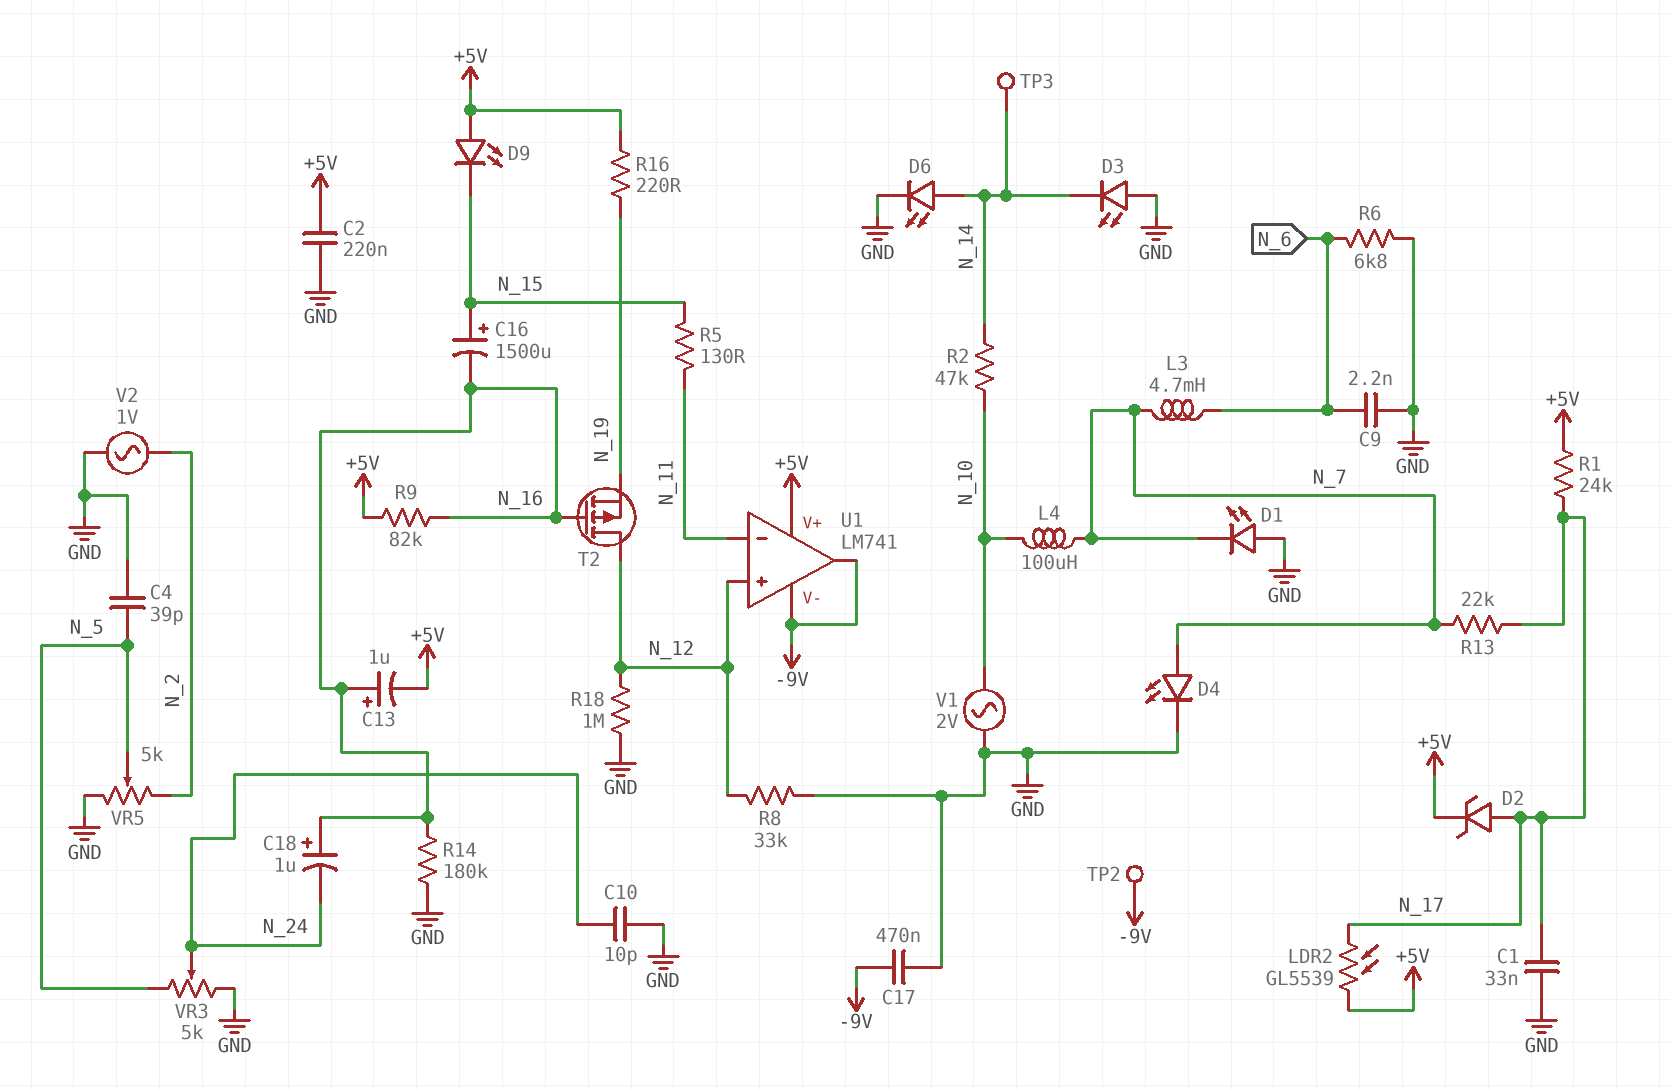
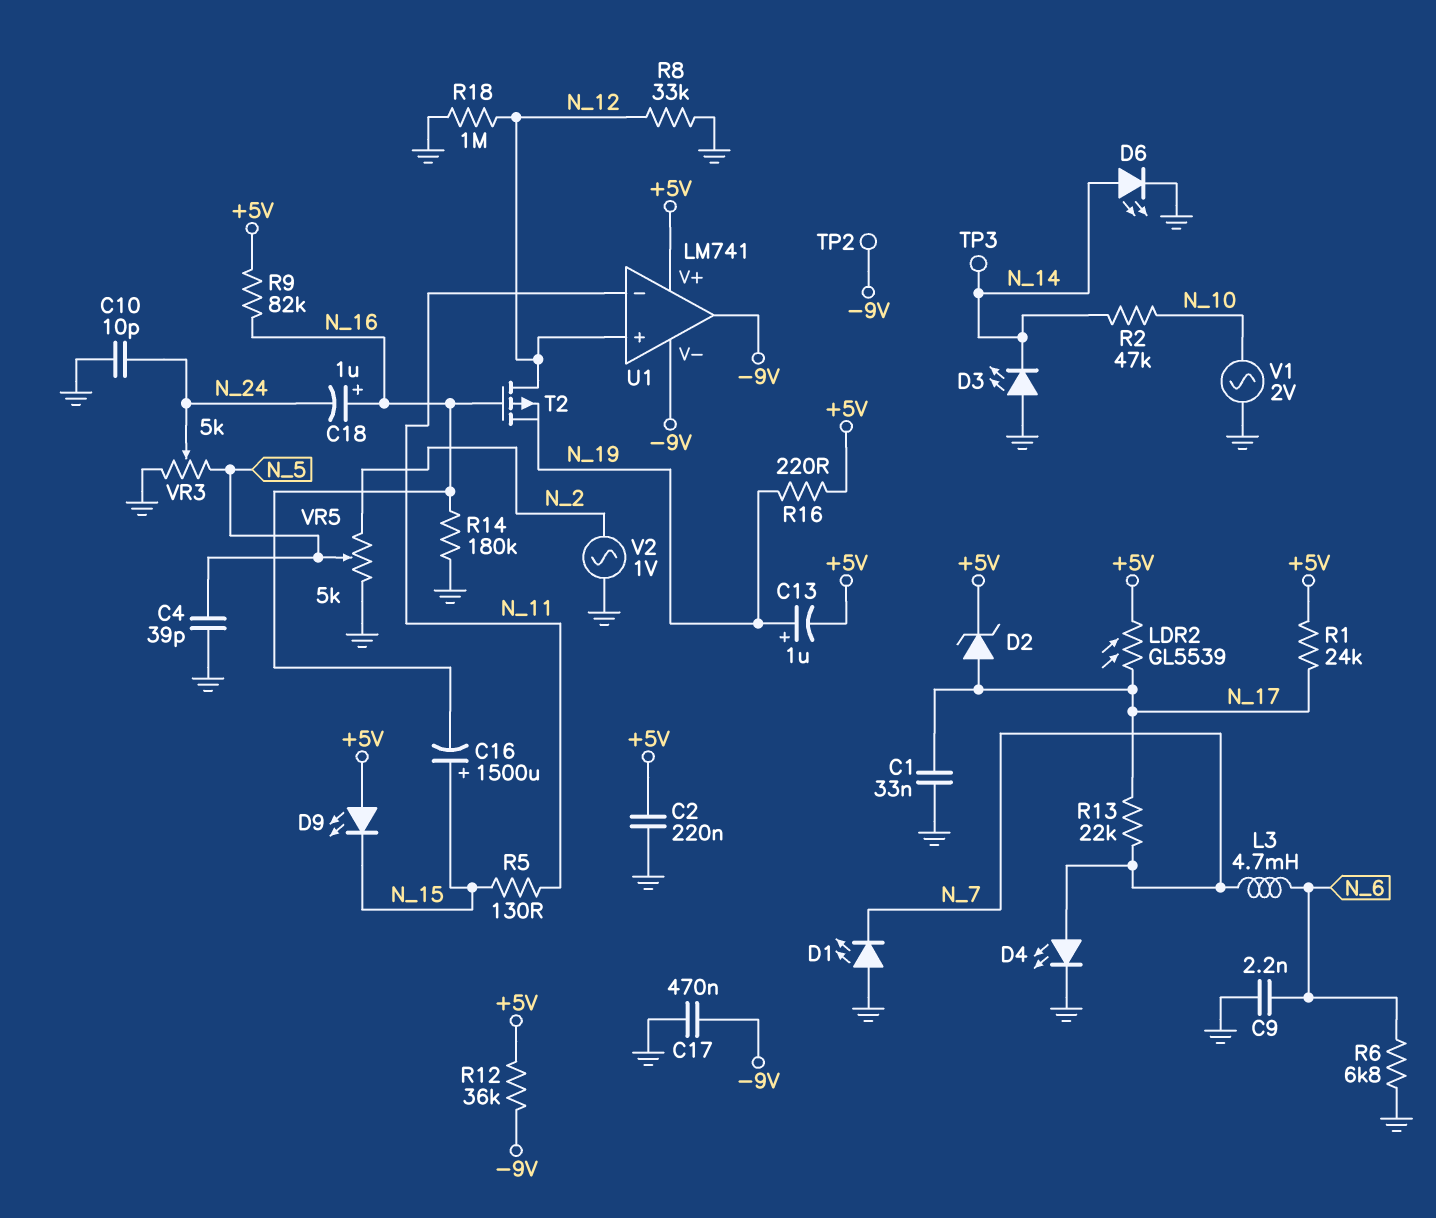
C13: 1uF (plus N_16, minus +5V) -> 1uF (plus N_19, minus +5V)
L4: 100uH (N_7, N_10) -> none
R12: none -> 36k (+5V, -9V)

